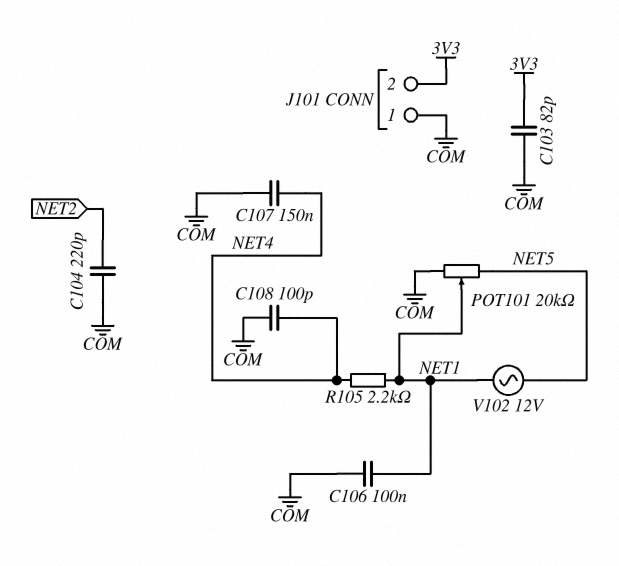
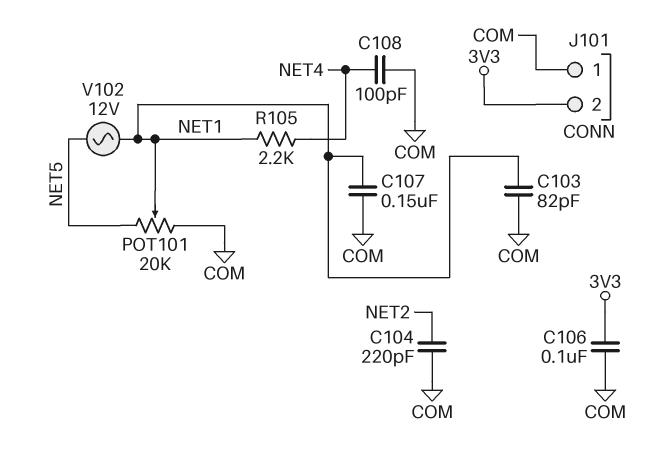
C103: 82pF (3V3, COM) -> 82pF (COM, NET1)
C106: 100nF (COM, NET1) -> 100nF (3V3, COM)
C107: 150nF (COM, NET4) -> 150nF (COM, NET1)

